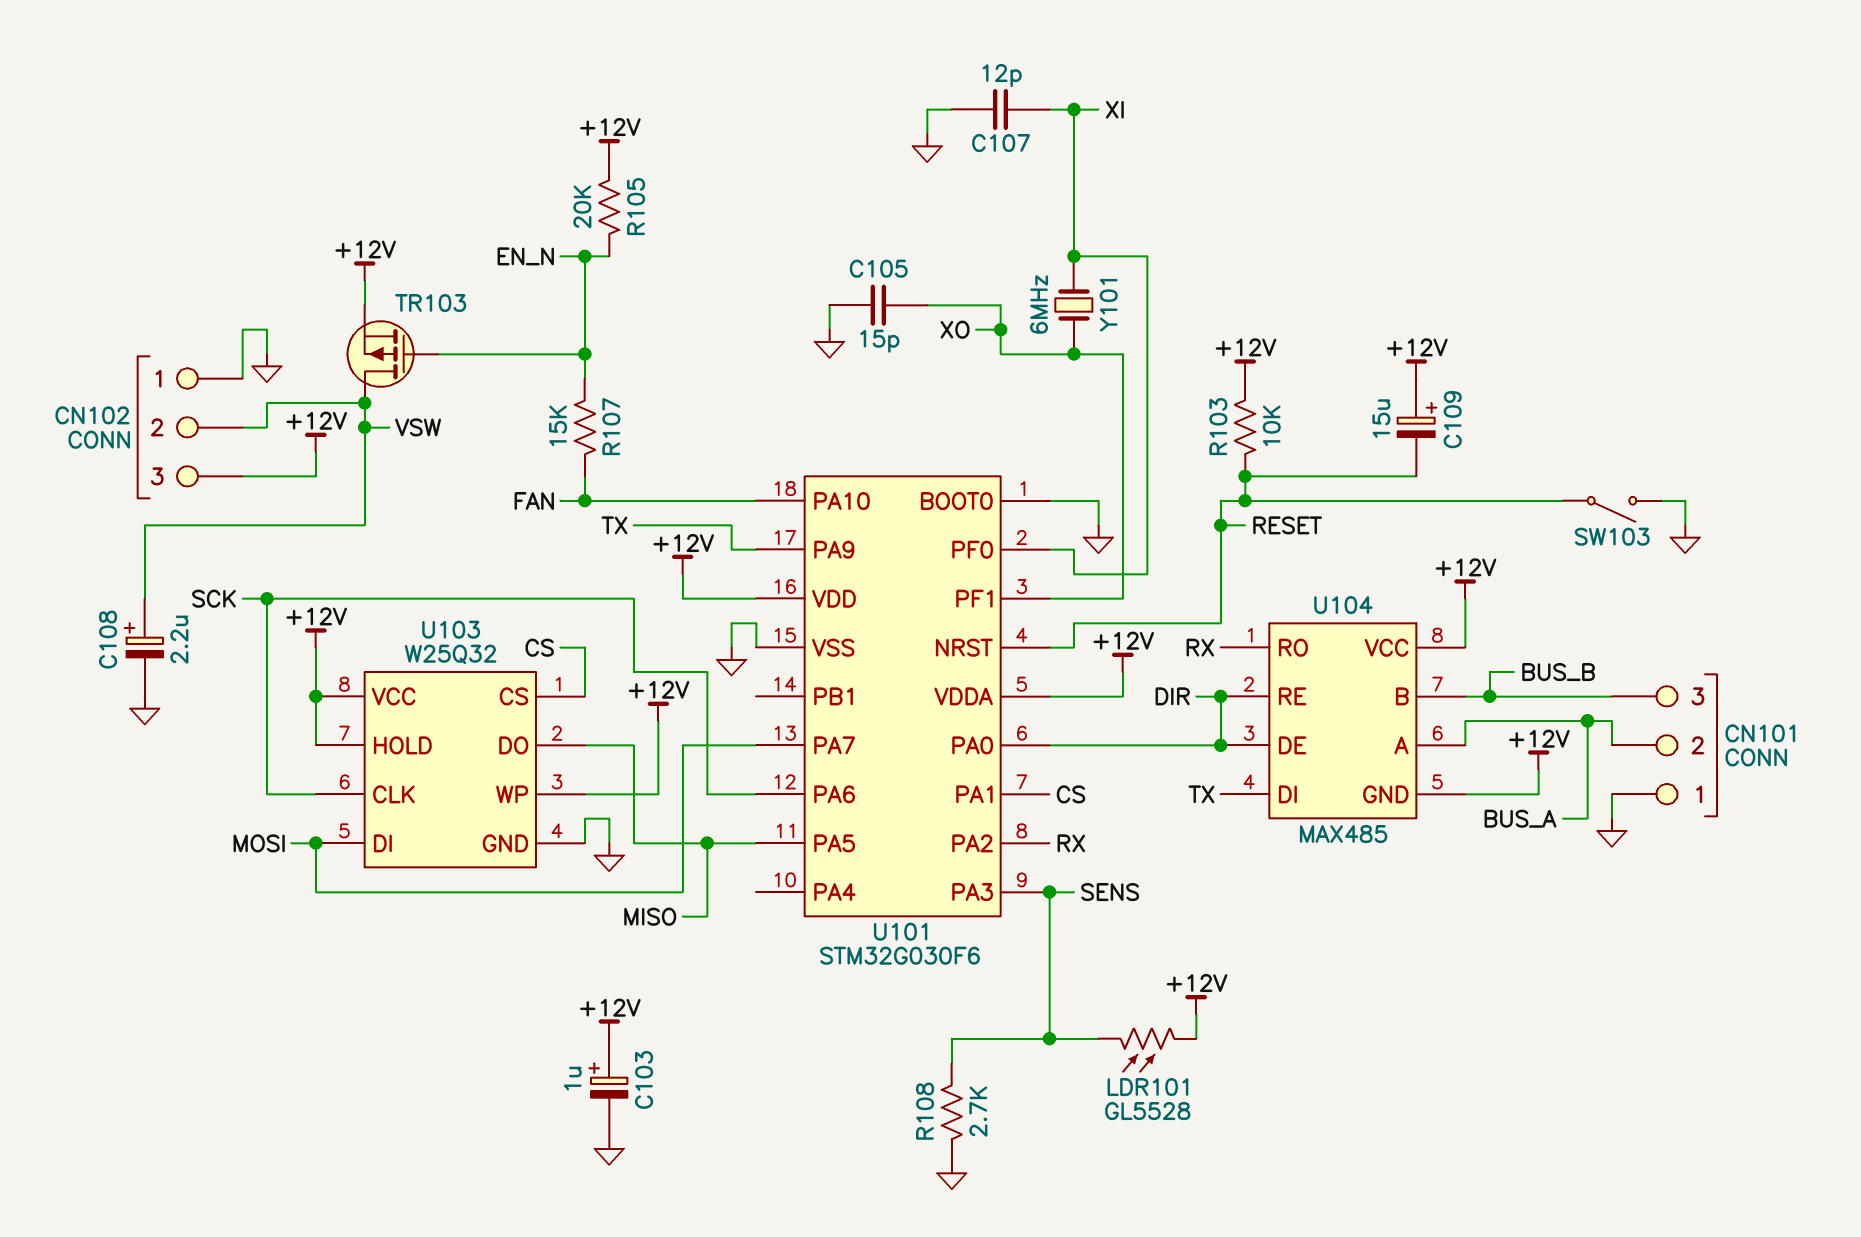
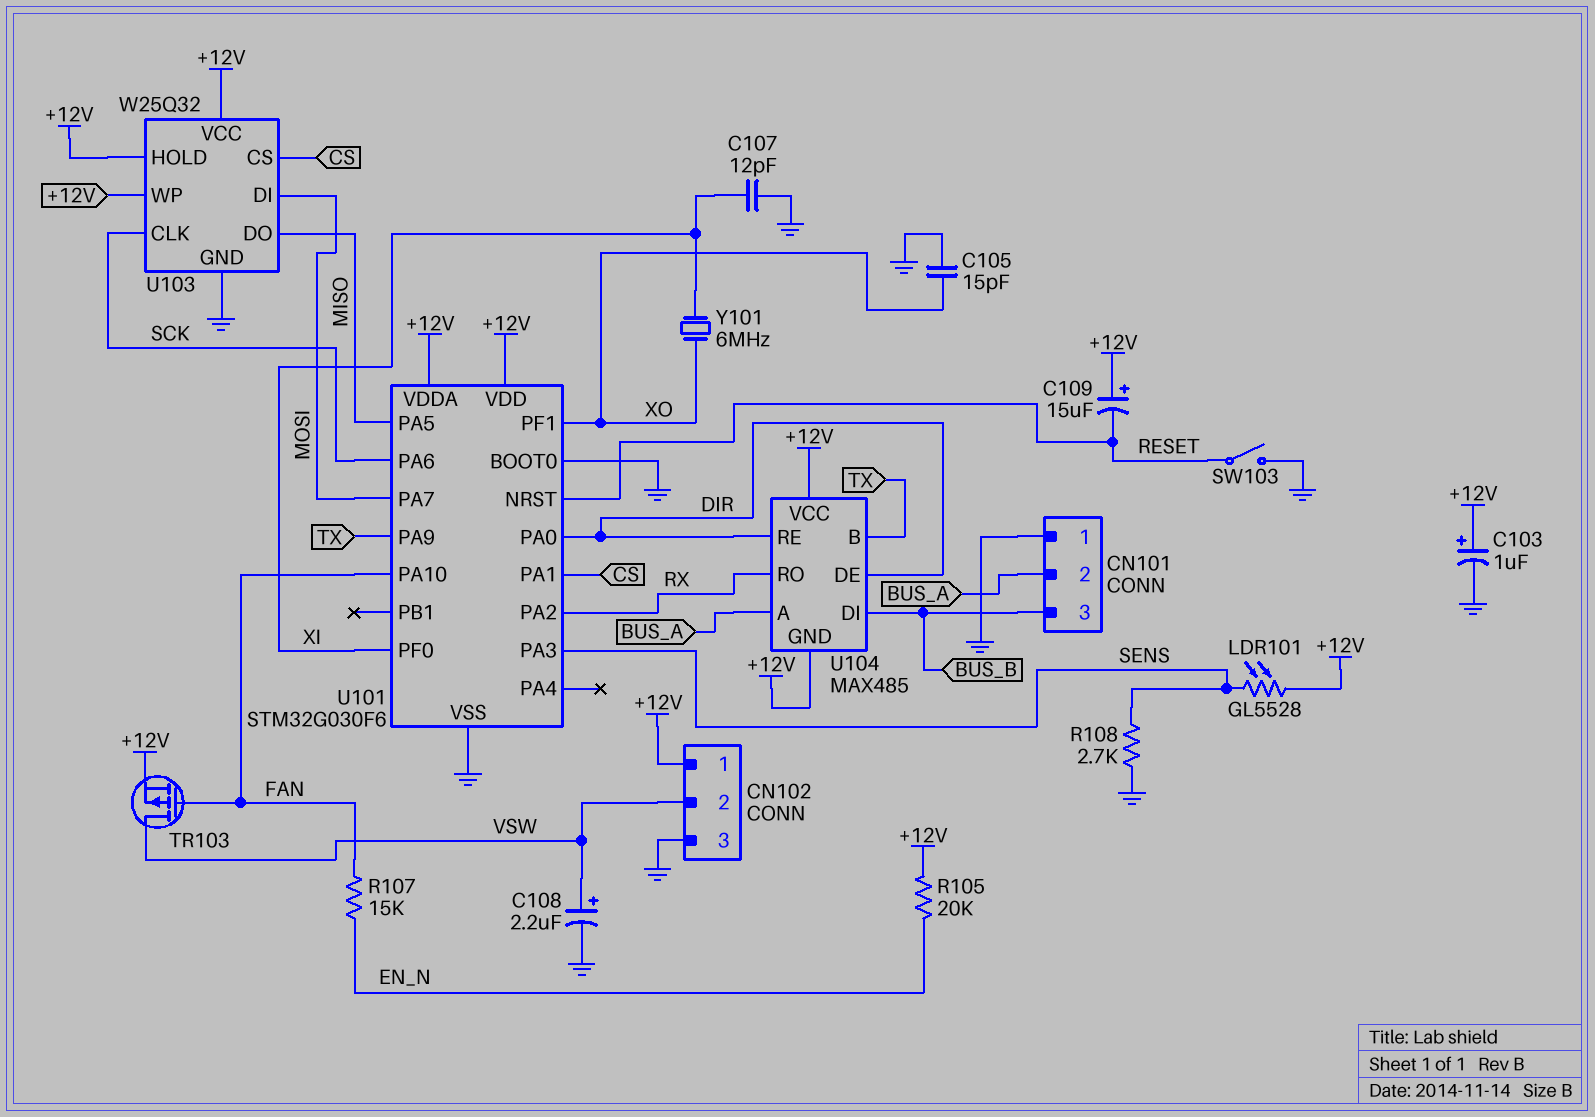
CN102 pin 1: GND -> +12V
CN102 pin 3: +12V -> GND
R103: 10k (+12V, RESET) -> none
TR103: PMOS (G EN_N, D VSW, S +12V) -> PMOS (G FAN, D VSW, S +12V)
U104 pin B: BUS_B -> TX
U104 pin DI: TX -> BUS_B

